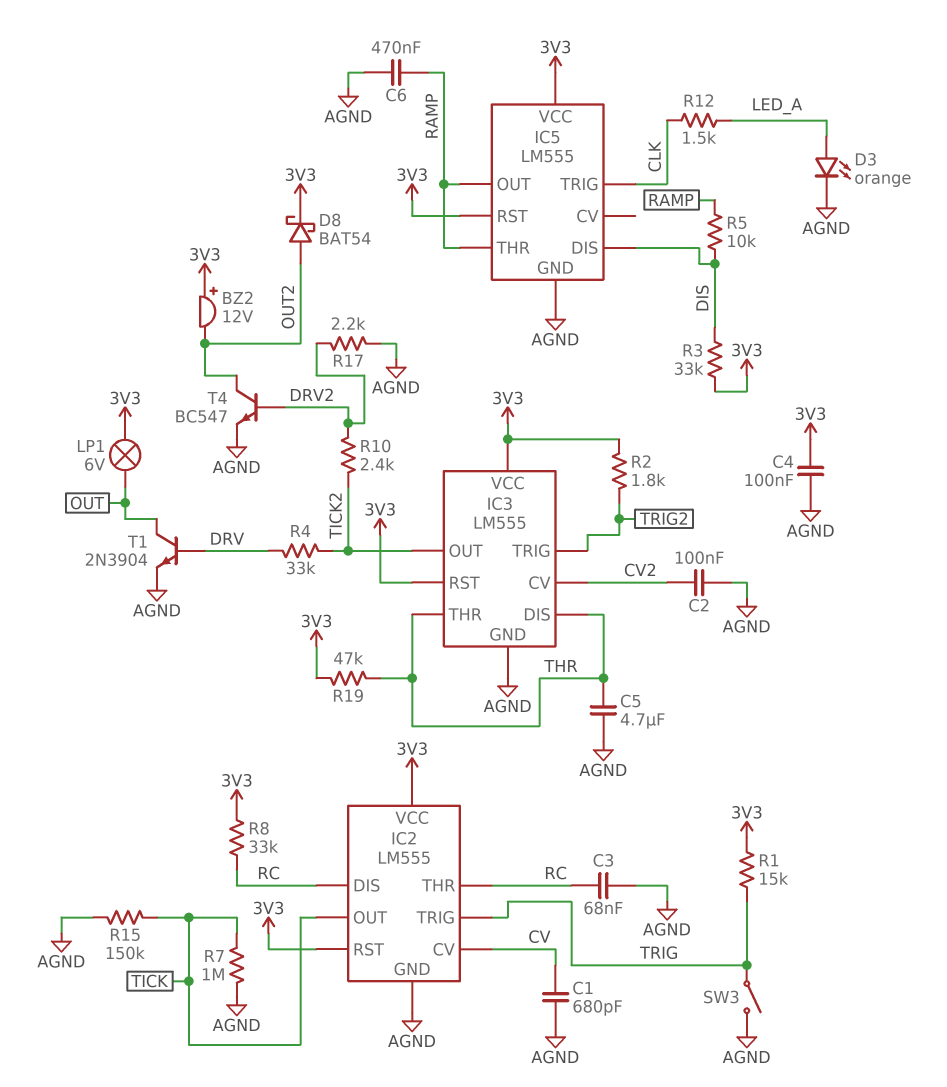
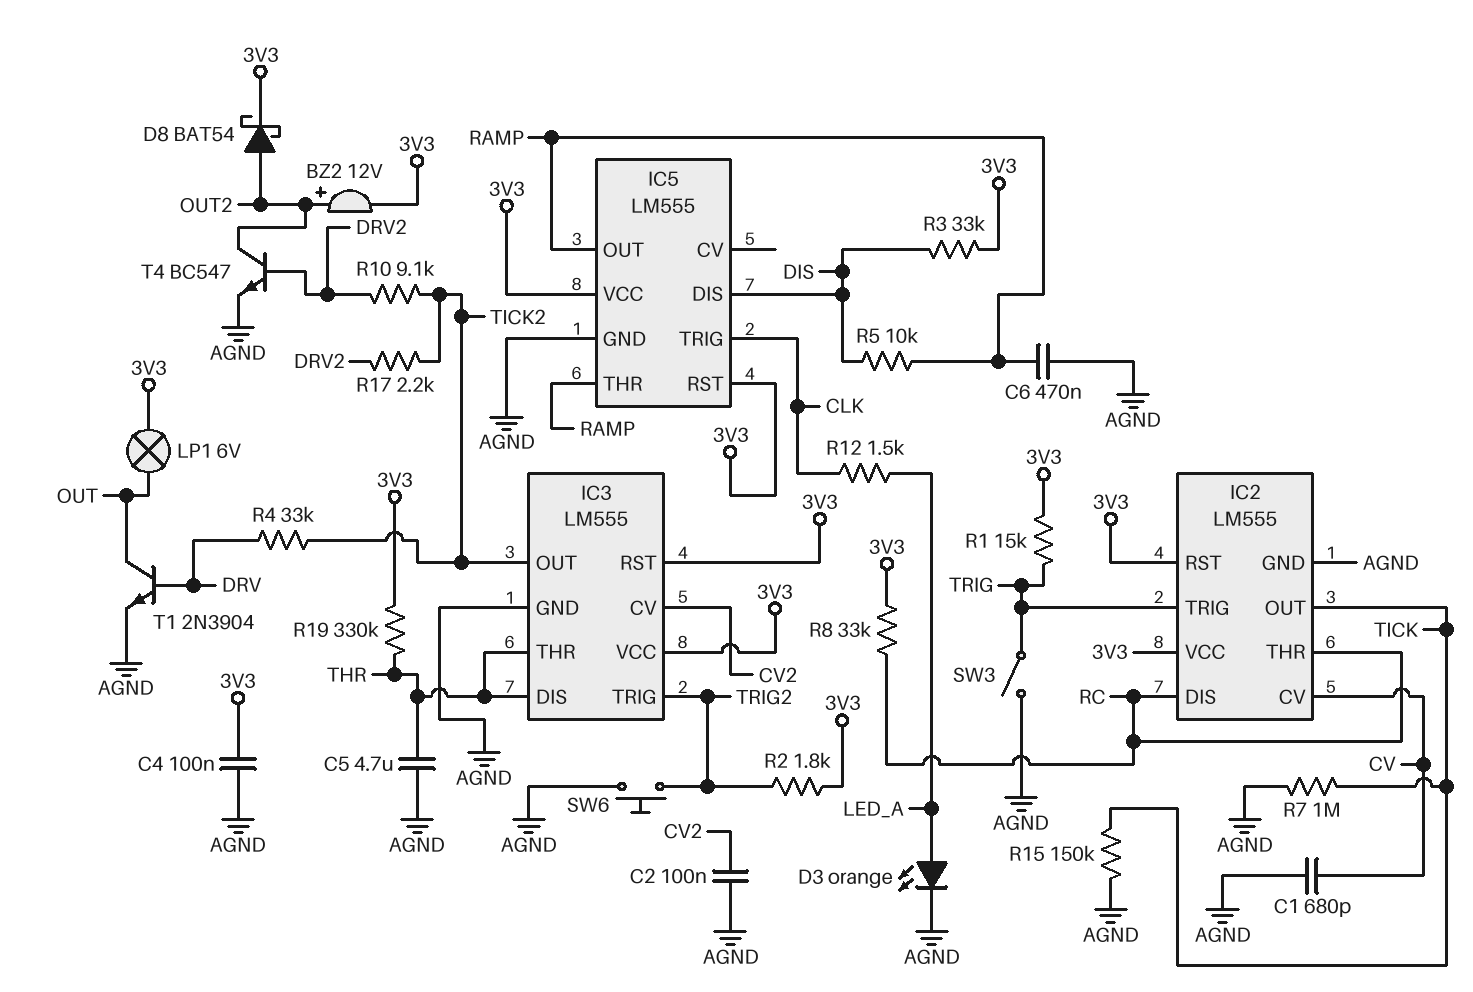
BZ2: buzzer 12V (plus 3V3, minus OUT2) -> buzzer 12V (plus OUT2, minus 3V3)
C3: 68nF (AGND, RC) -> none
R10: 2.4k (DRV2, TICK2) -> 9.1k (DRV2, TICK2)
R17: 2.2k (AGND, DRV2) -> 2.2k (DRV2, TICK2)
R19: 47k (3V3, THR) -> 330k (3V3, THR)
SW6: none -> button (AGND, TRIG2)

